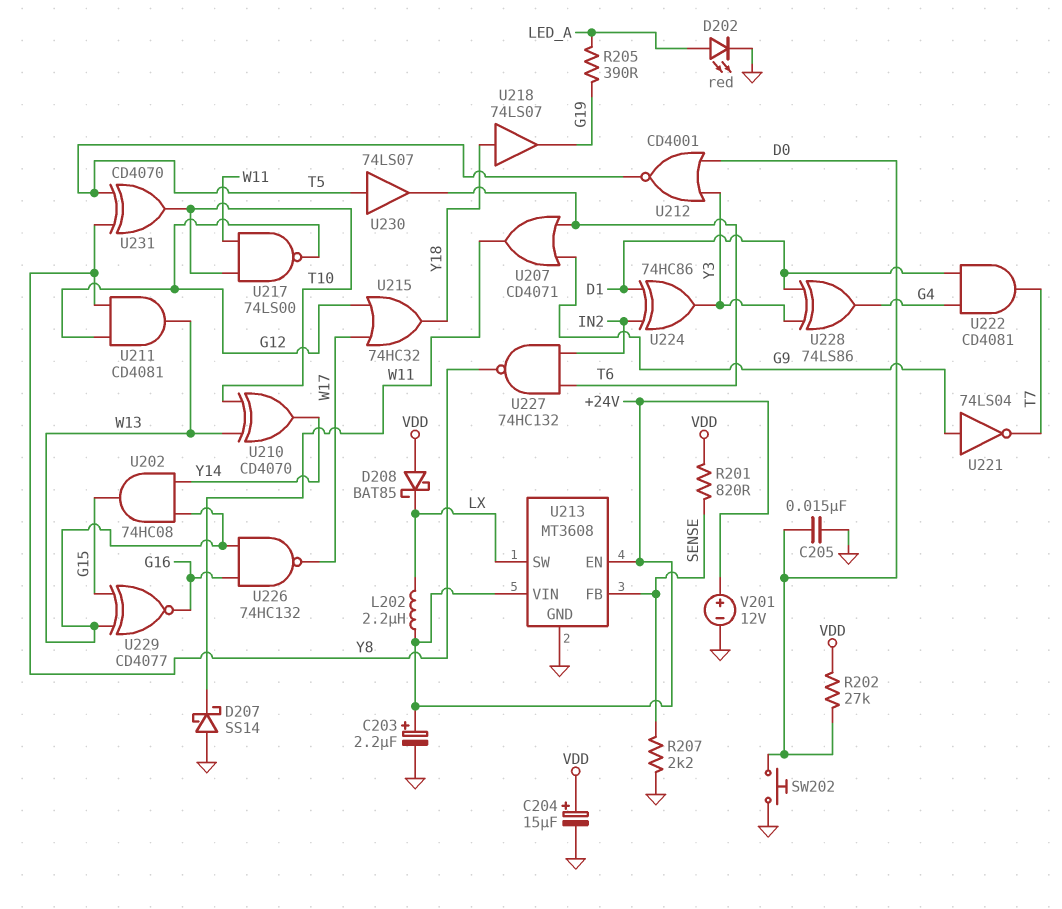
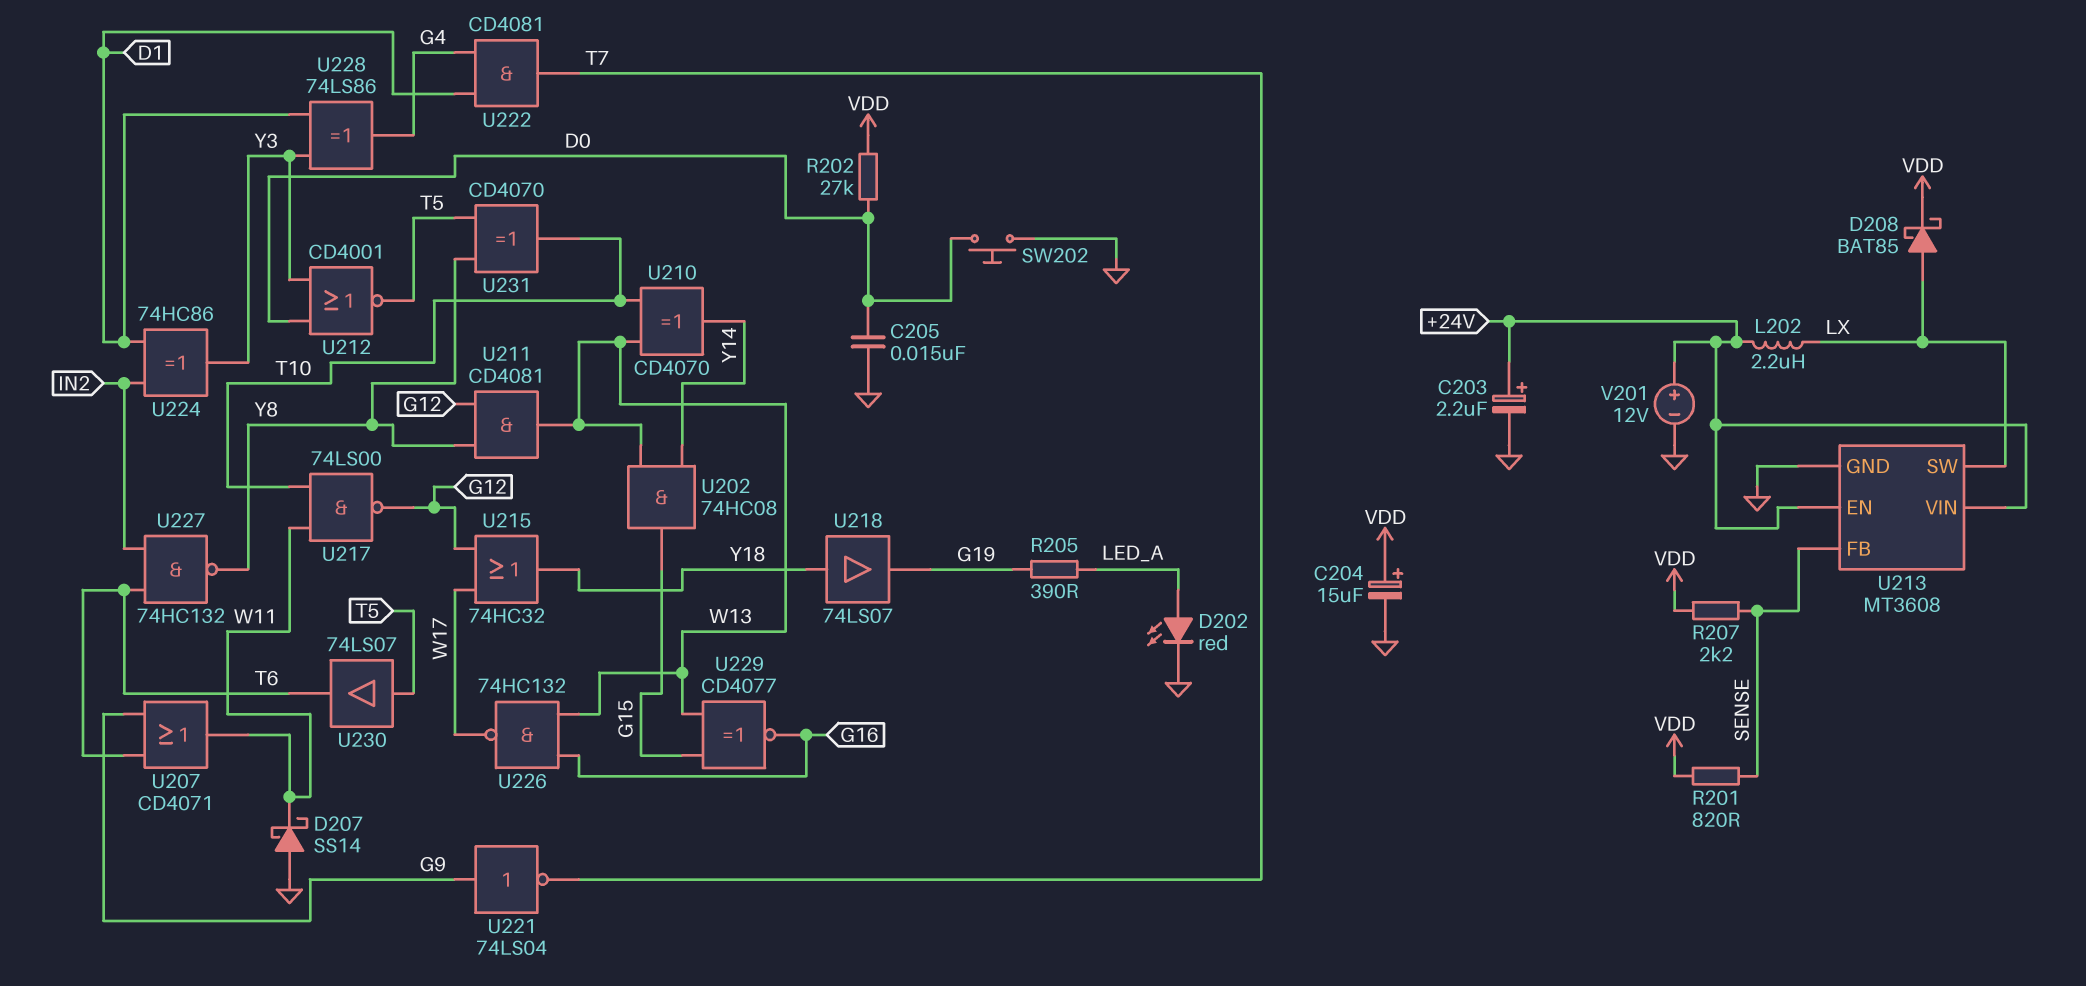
D208: schottky BAT85 (A VDD, K LX) -> schottky BAT85 (A LX, K VDD)
R207: 2.2k (GND, SENSE) -> 2.2k (SENSE, VDD)

